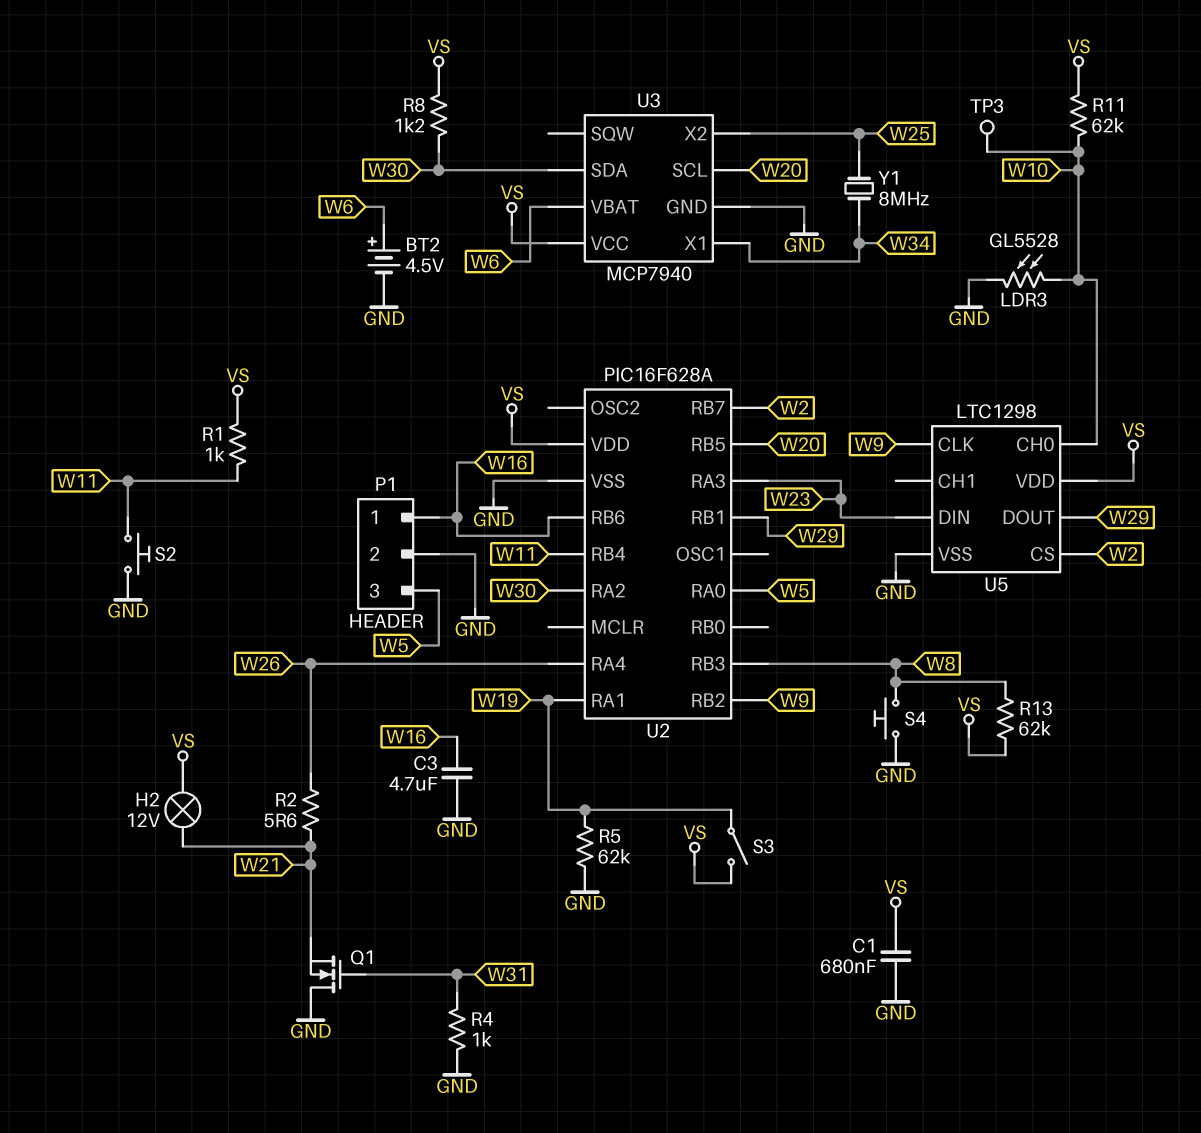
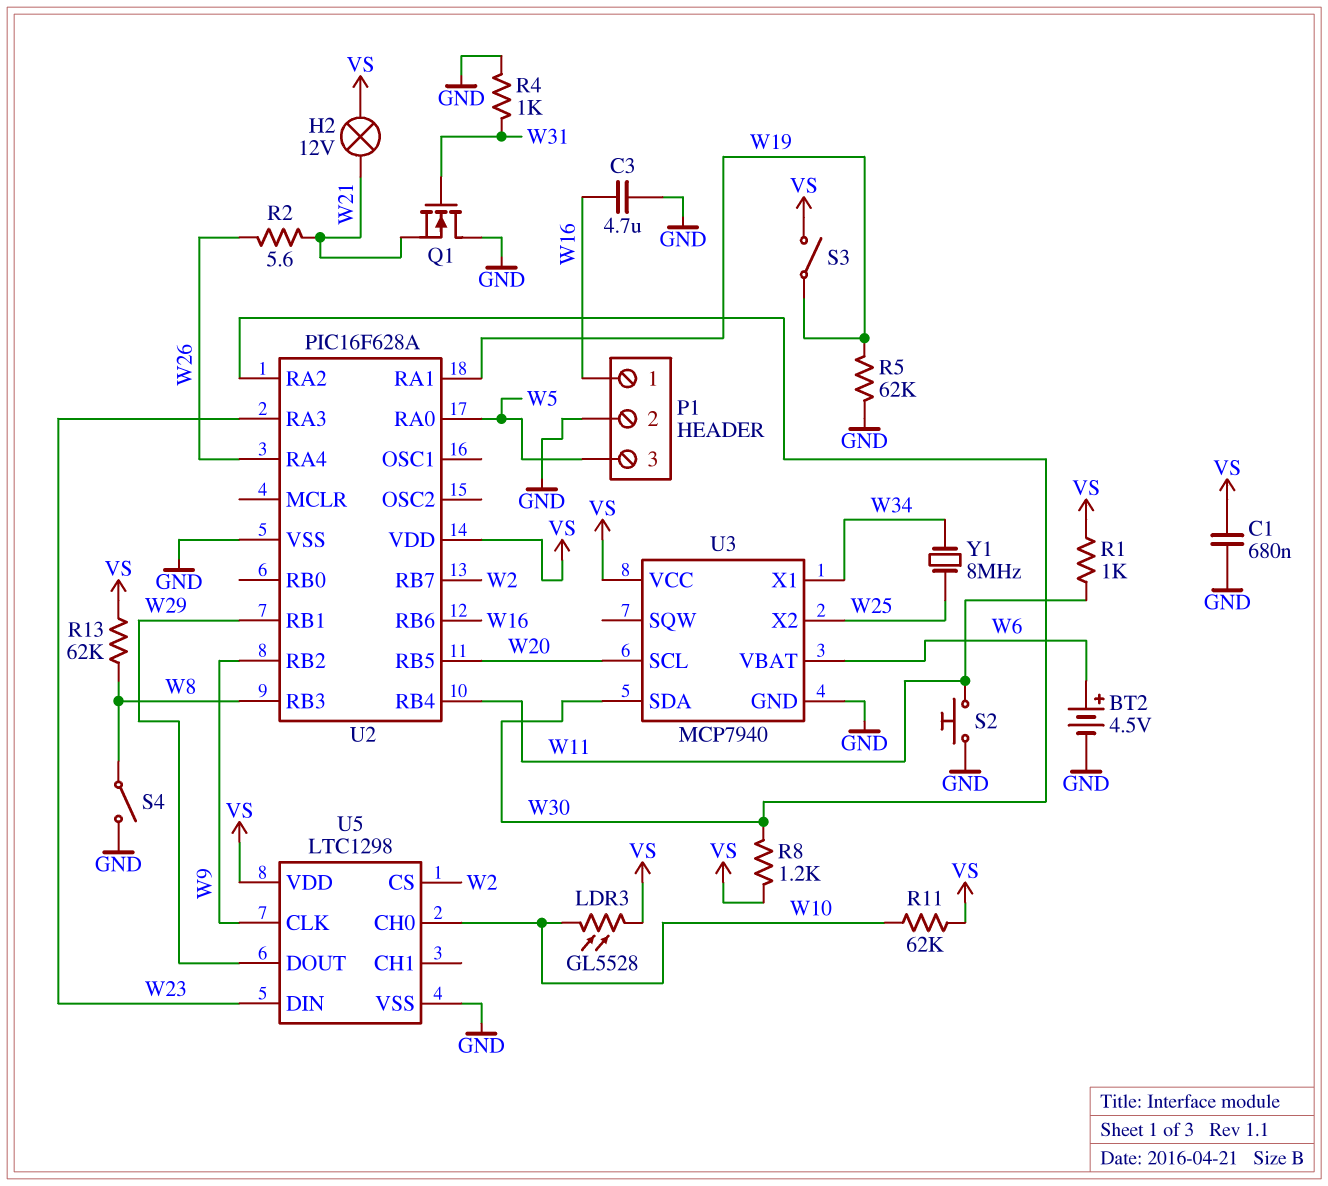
LDR3: GL5528 (GND, W10) -> GL5528 (VS, W10)
S4: button (GND, W8) -> switch (GND, W8)
TP3: test point (W10) -> none

